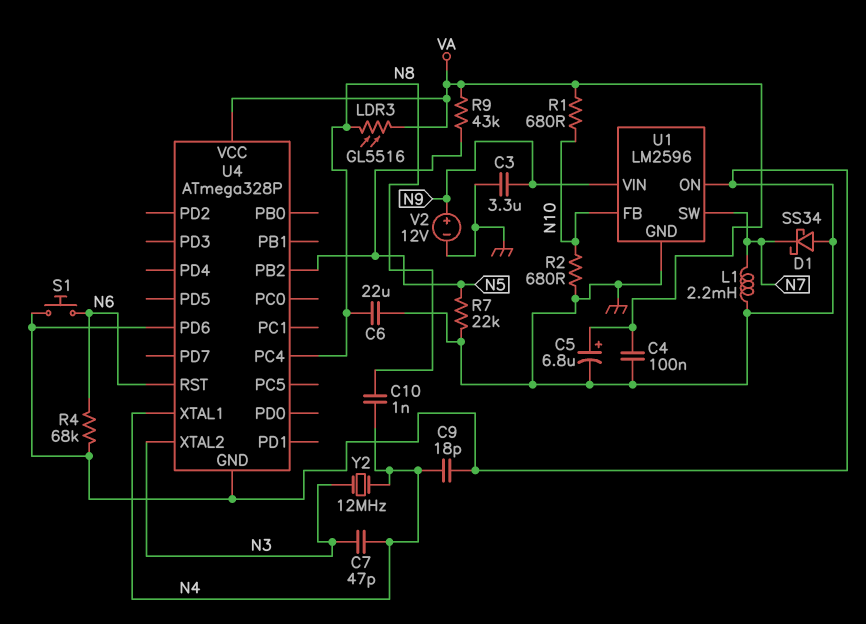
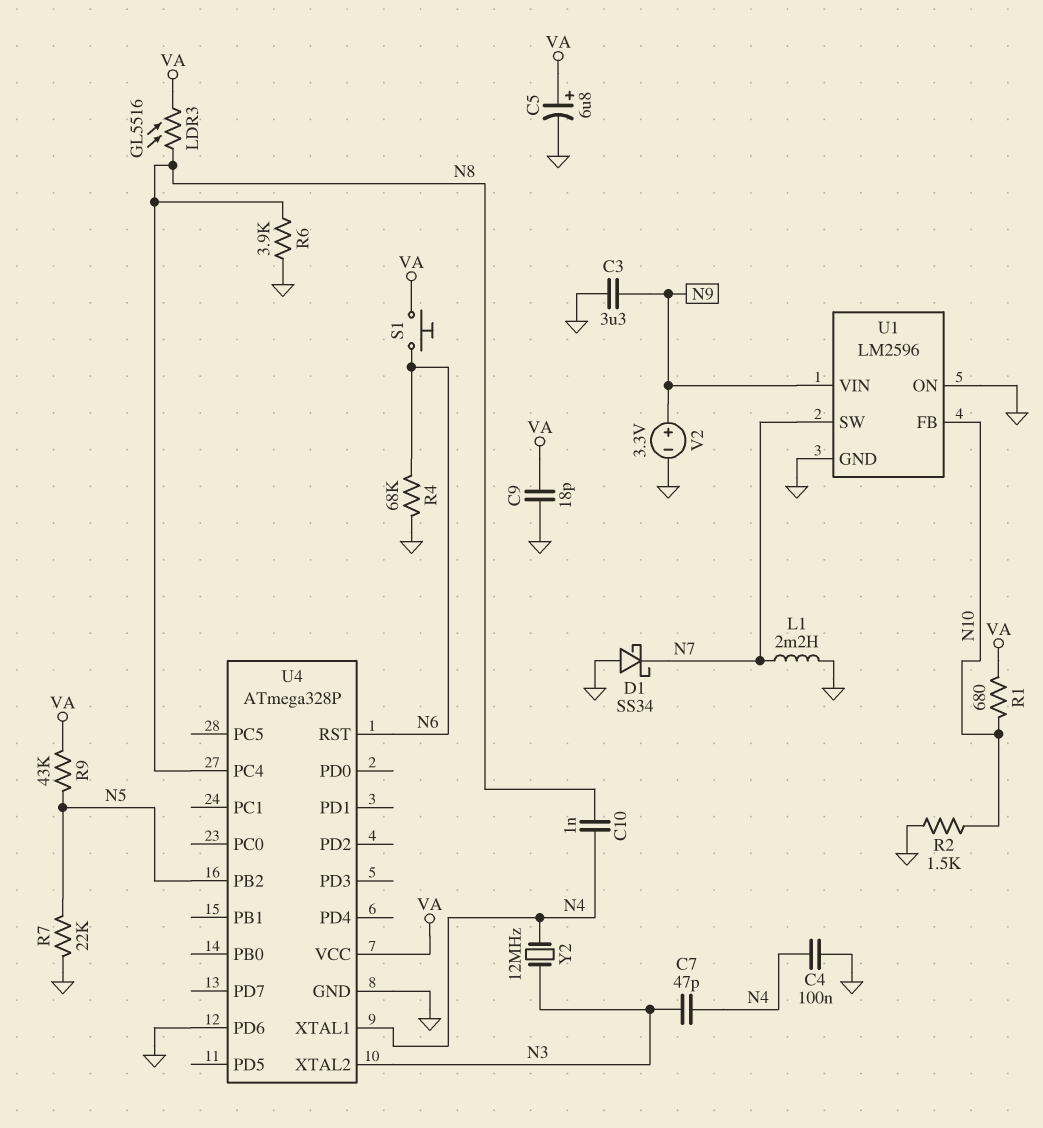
C4: 100nF (GND, VA) -> 100nF (GND, N4)
C6: 22uF (GND, N8) -> none
C9: 18pF (GND, N4) -> 18pF (GND, VA)
R2: 680 (GND, N10) -> 1.5k (GND, N10)
R6: none -> 3.9k (GND, N8)
S1: button (GND, N6) -> button (N6, VA)
V2: 12V (plus N9, minus GND) -> 3.3V (plus N9, minus GND)

